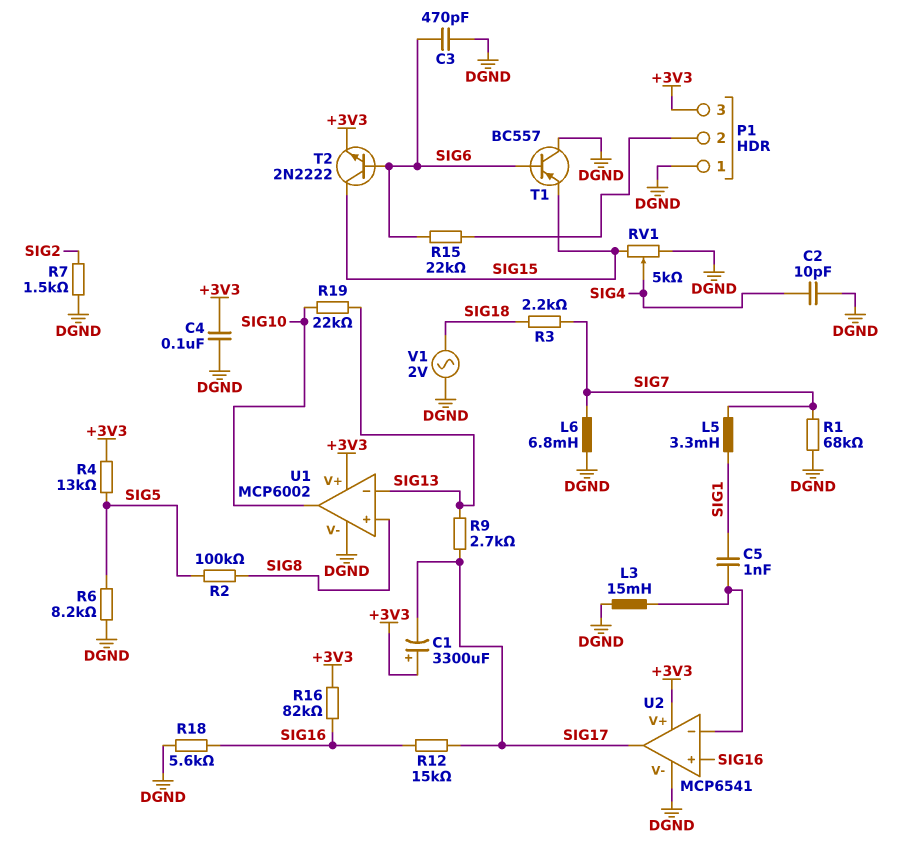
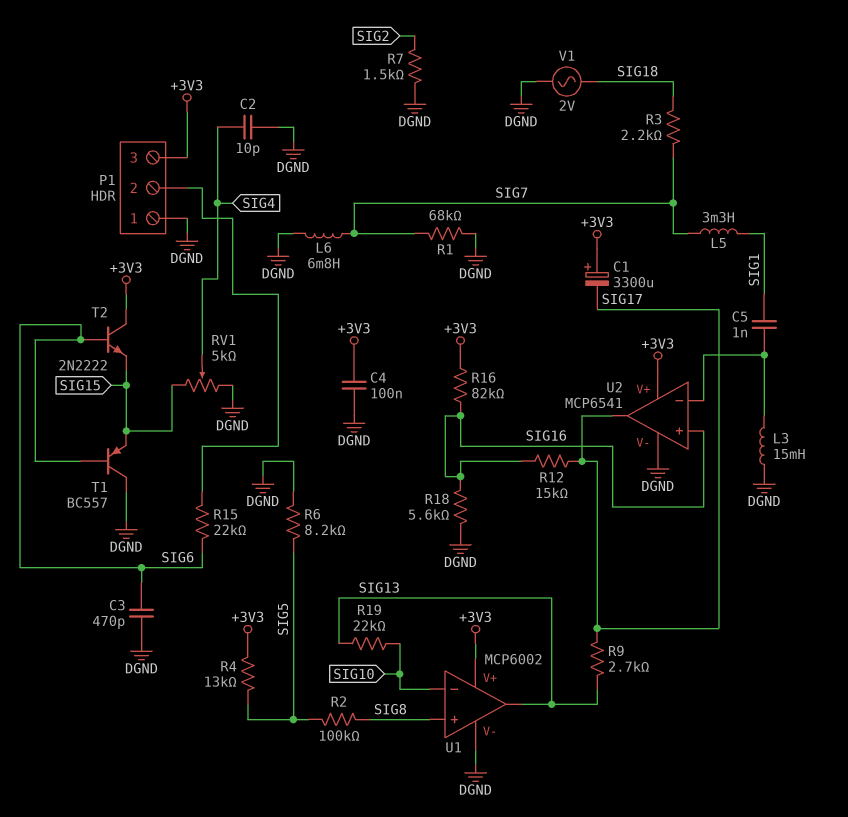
T2: NPN 2N2222 (B SIG6, C SIG15, E +3V3) -> NPN 2N2222 (B SIG6, C +3V3, E SIG15)
U1 pin in-: SIG13 -> SIG10
U1 pin out: SIG10 -> SIG13

